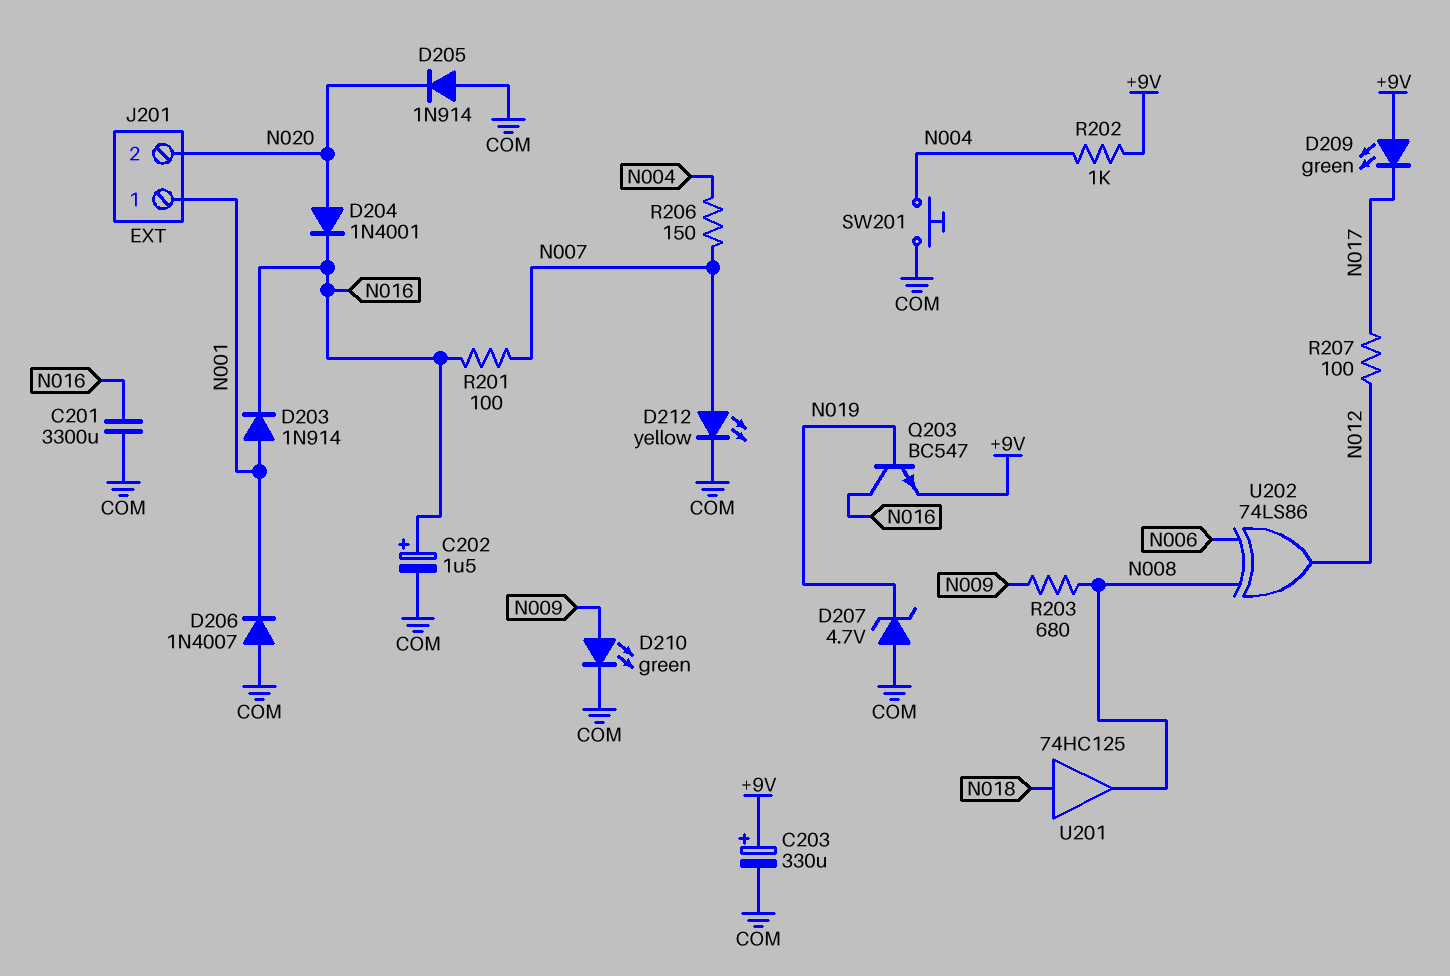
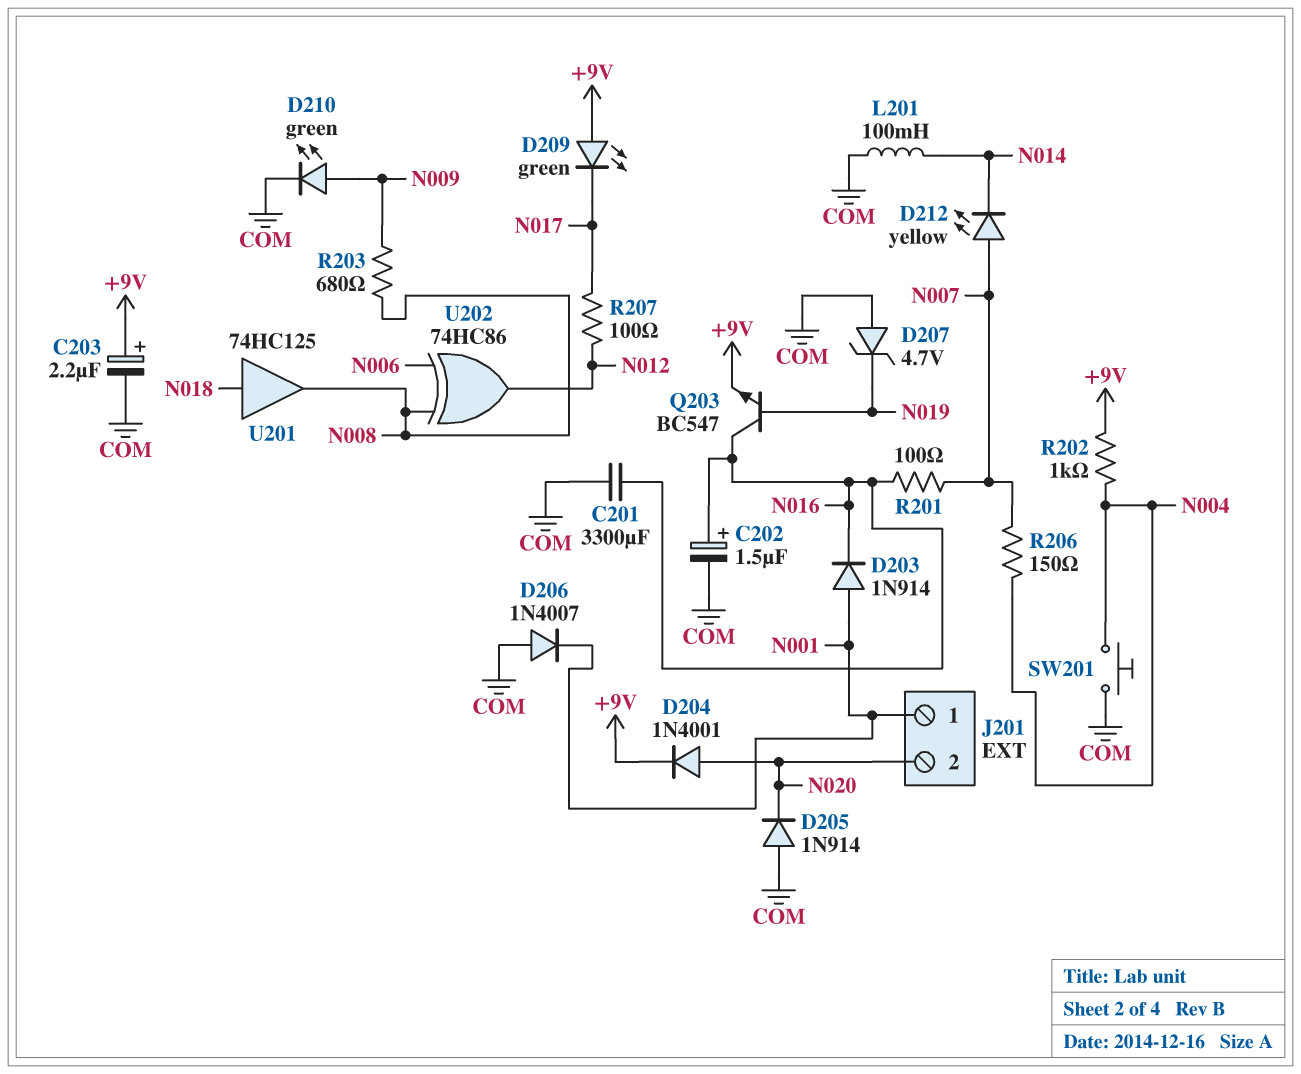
C203: 330uF (plus +9V, minus COM) -> 2.2uF (plus +9V, minus COM)
D204: diode 1N4001 (A N020, K N016) -> diode 1N4001 (A N020, K +9V)
D212: LED yellow (A N007, K COM) -> LED yellow (A N007, K N014)
L201: none -> 100mH (COM, N014)
U202: XOR 74LS86 (in N006, in N008, out N012) -> XOR 74HC86 (in N006, in N008, out N012)

